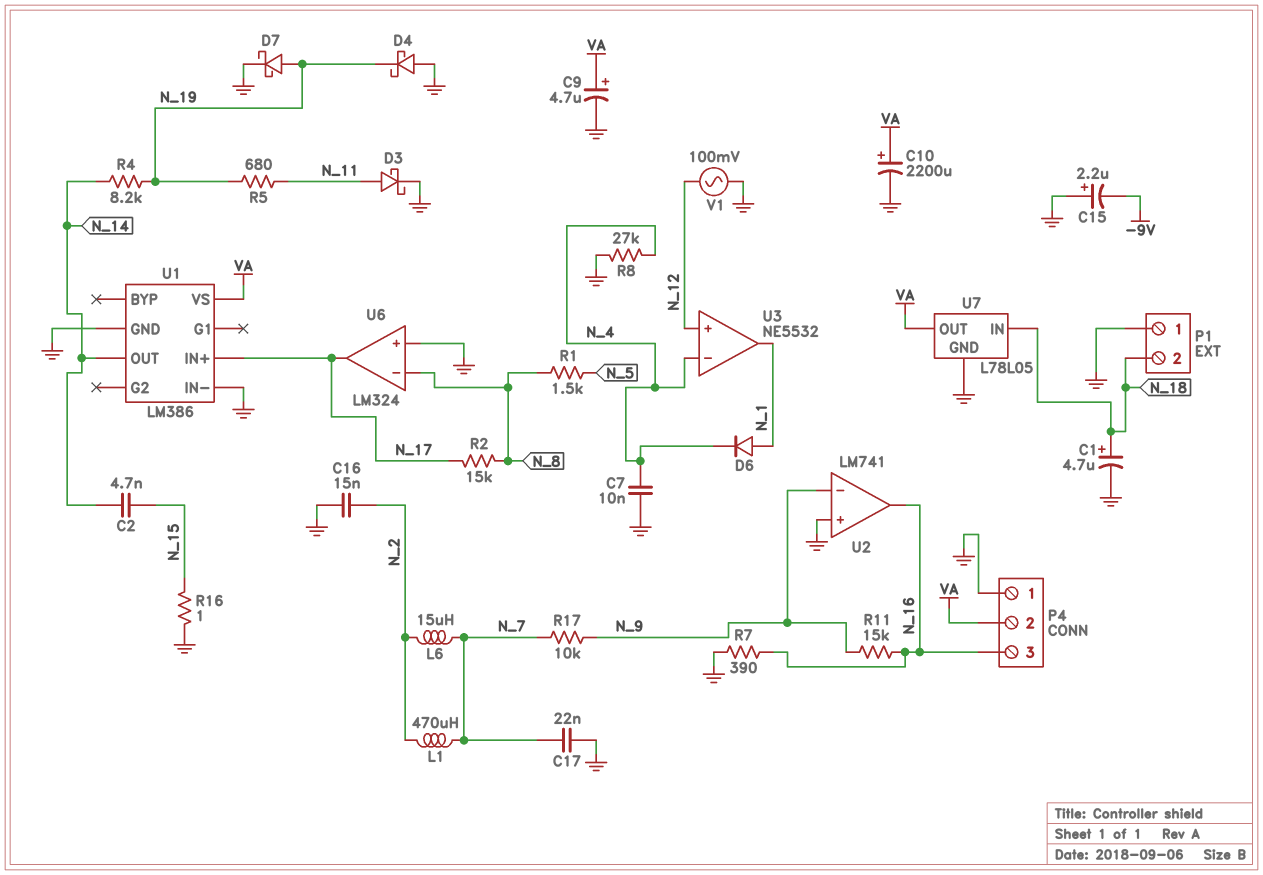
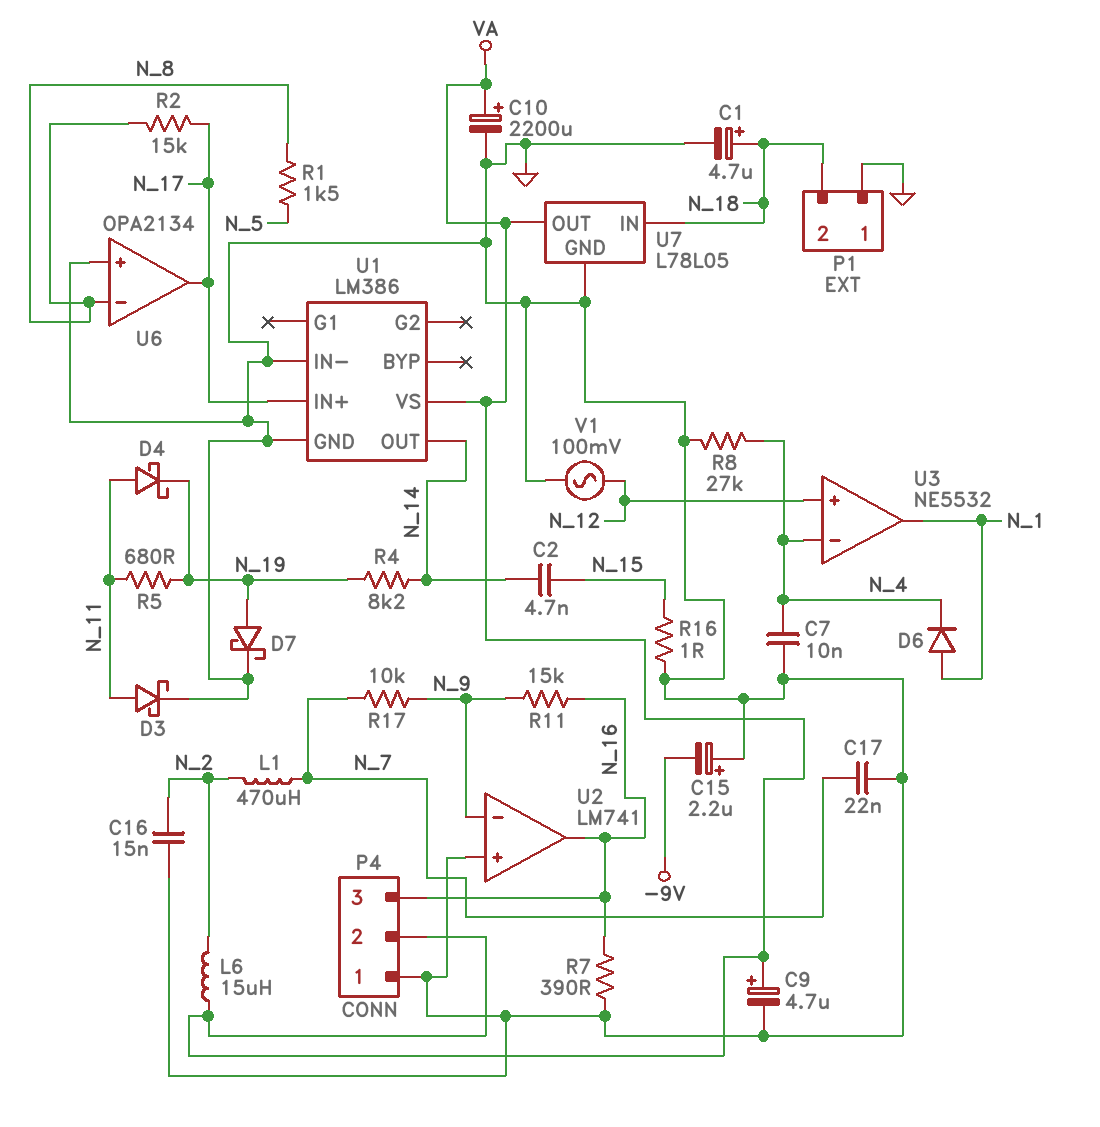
D4: schottky (A GND, K N_19) -> schottky (A N_11, K N_19)
L6: 15uH (N_2, N_7) -> 15uH (N_2, VA)
U6: LM324 -> OPA2134

